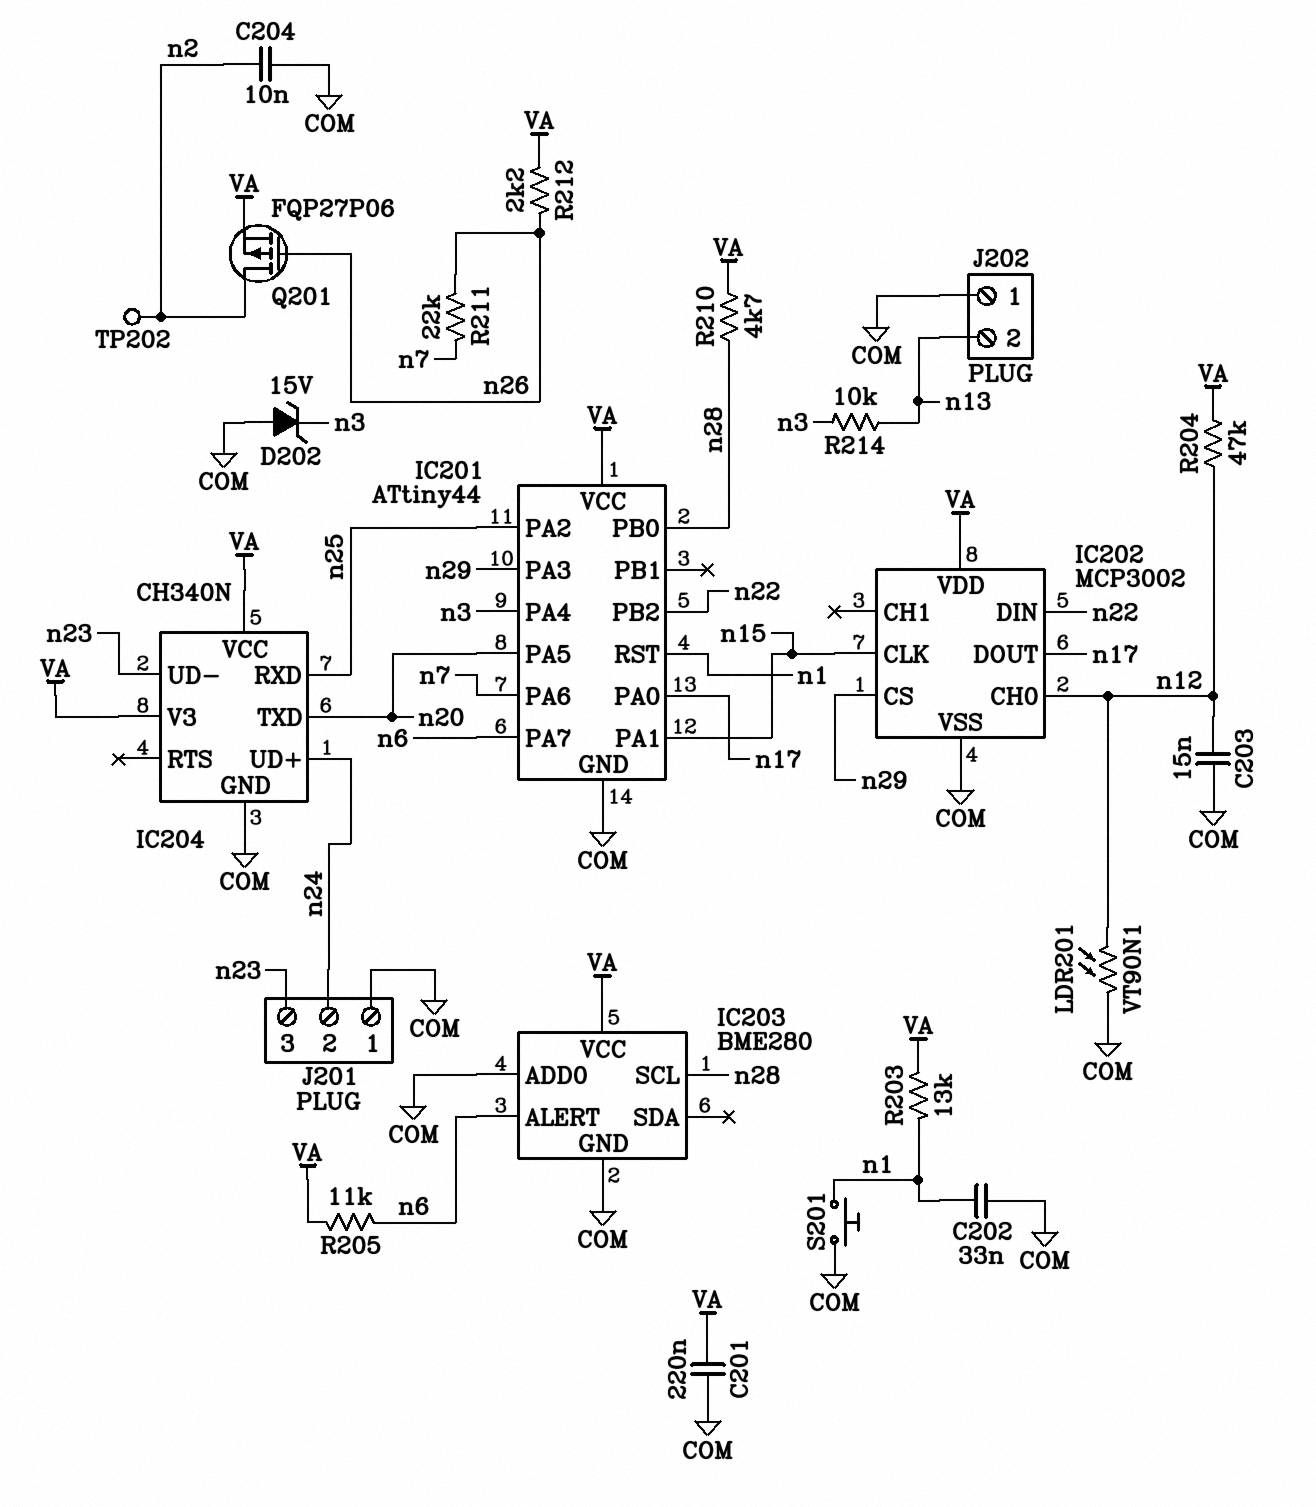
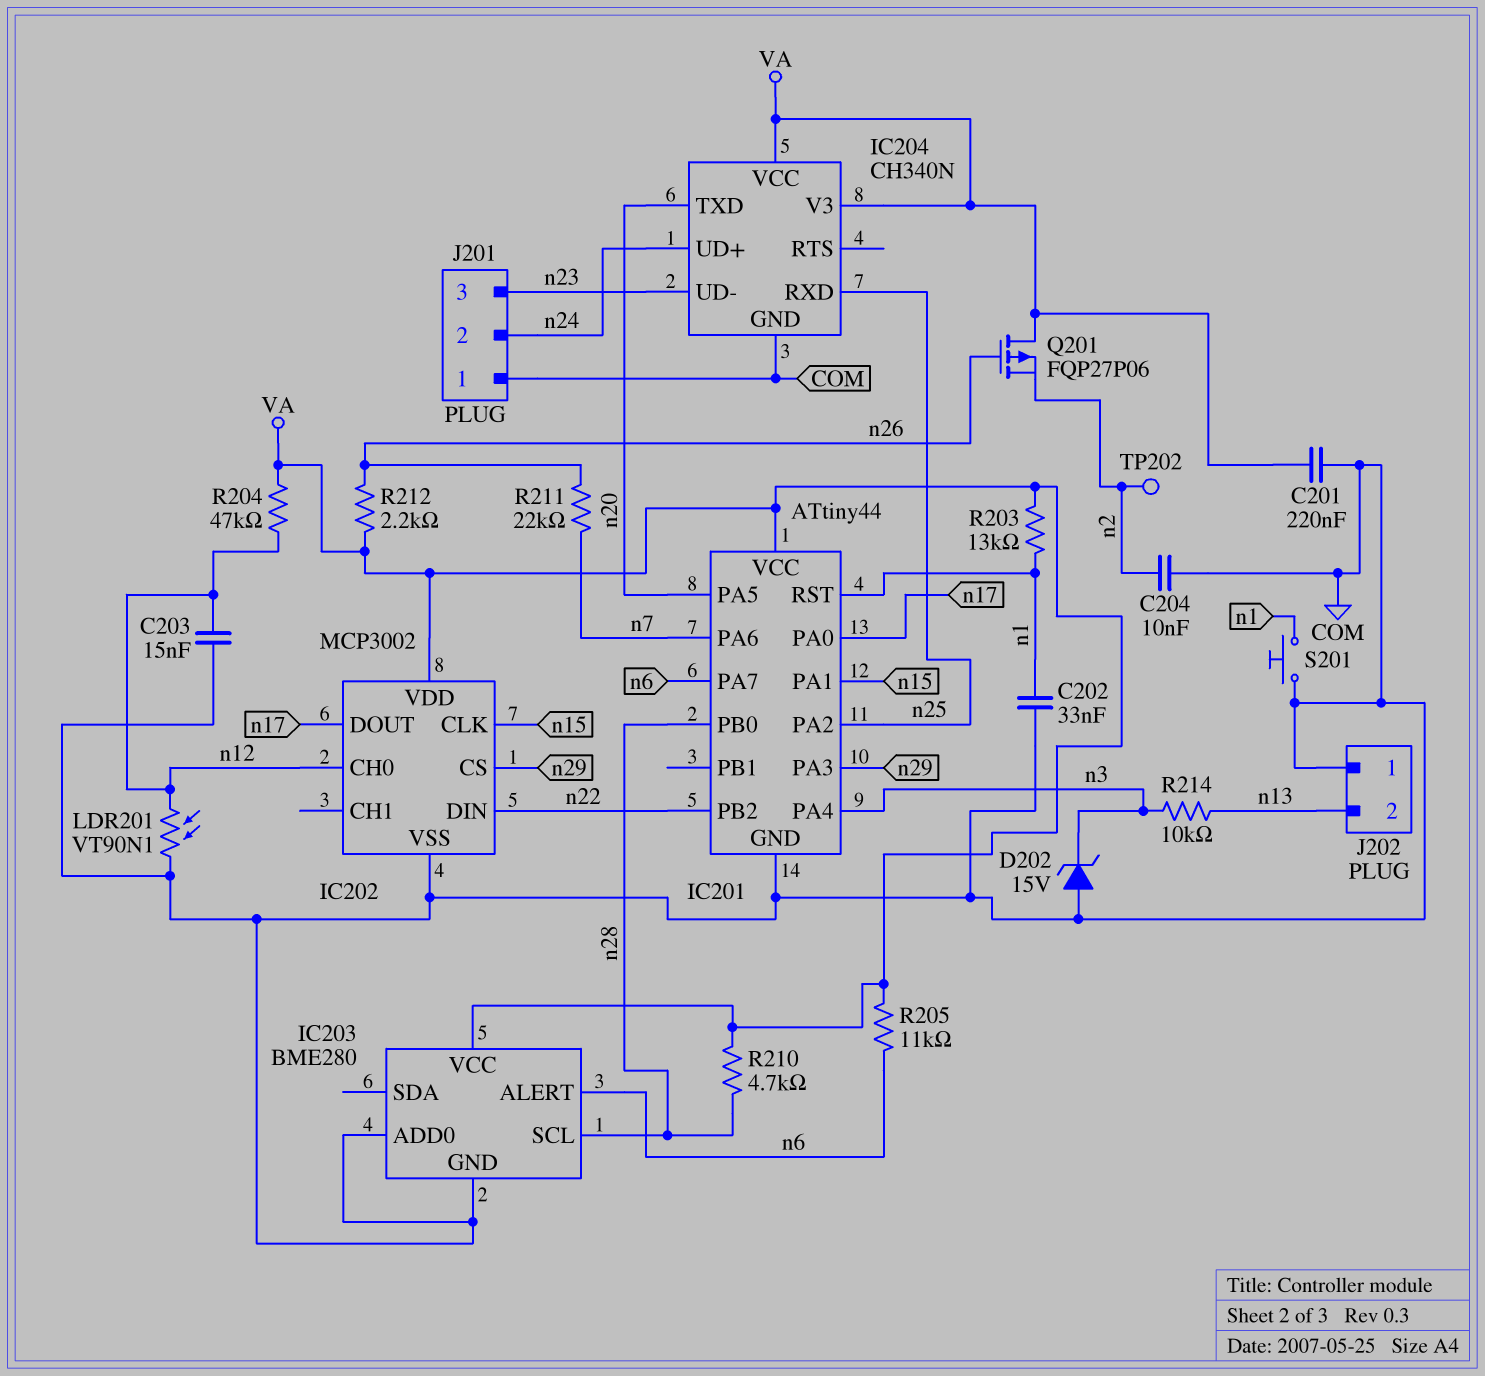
Q201: PMOS FQP27P06 (G n26, D n2, S VA) -> PMOS FQP27P06 (G n26, D VA, S n2)

